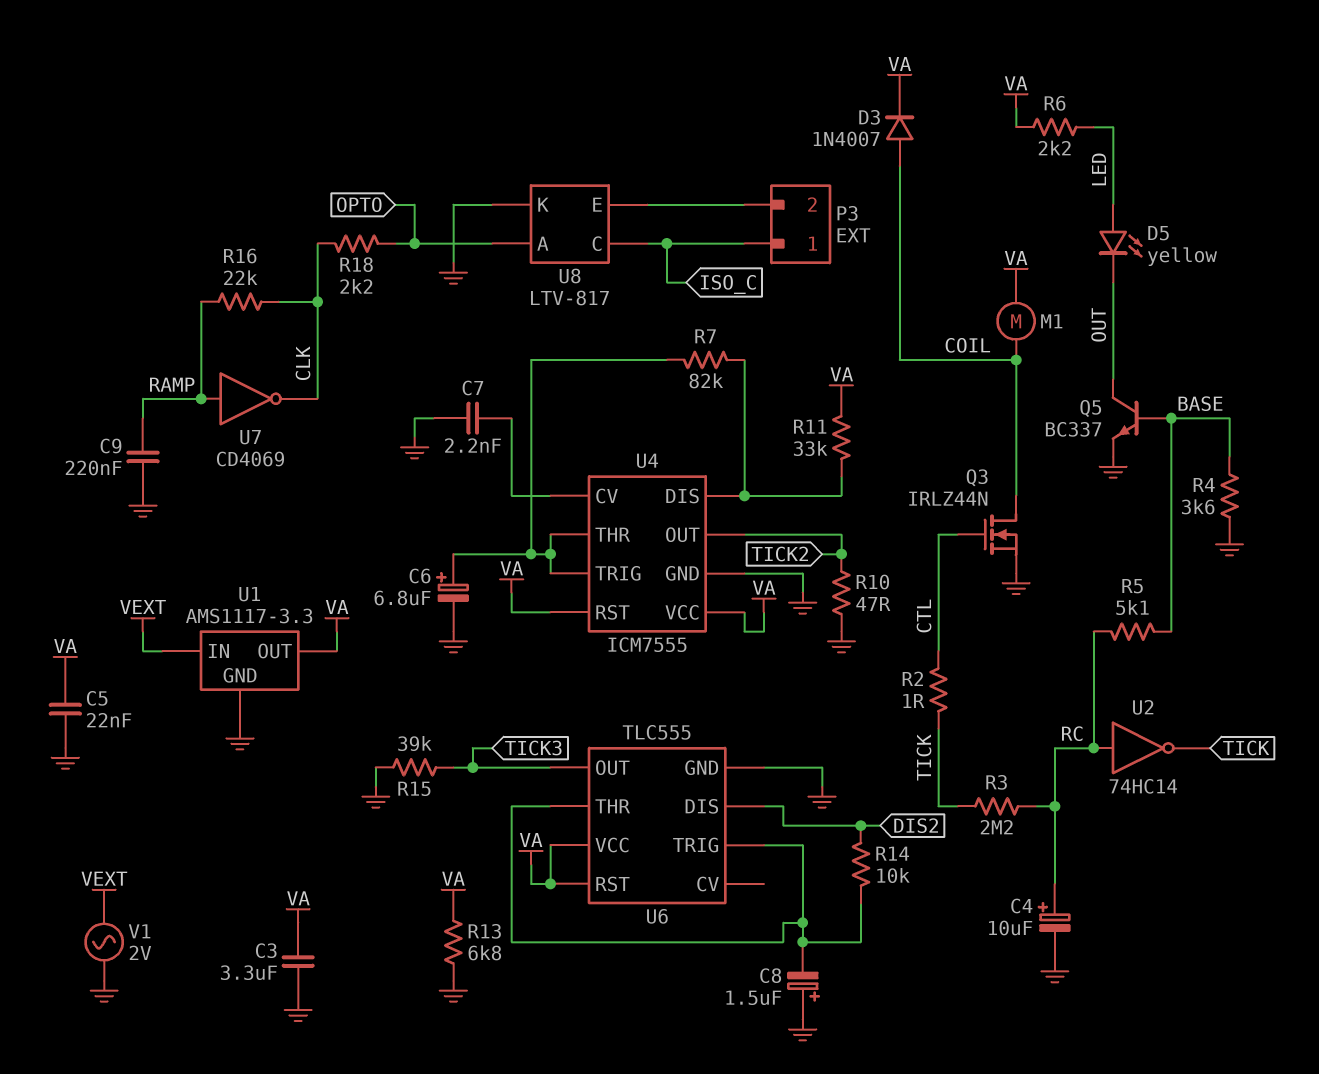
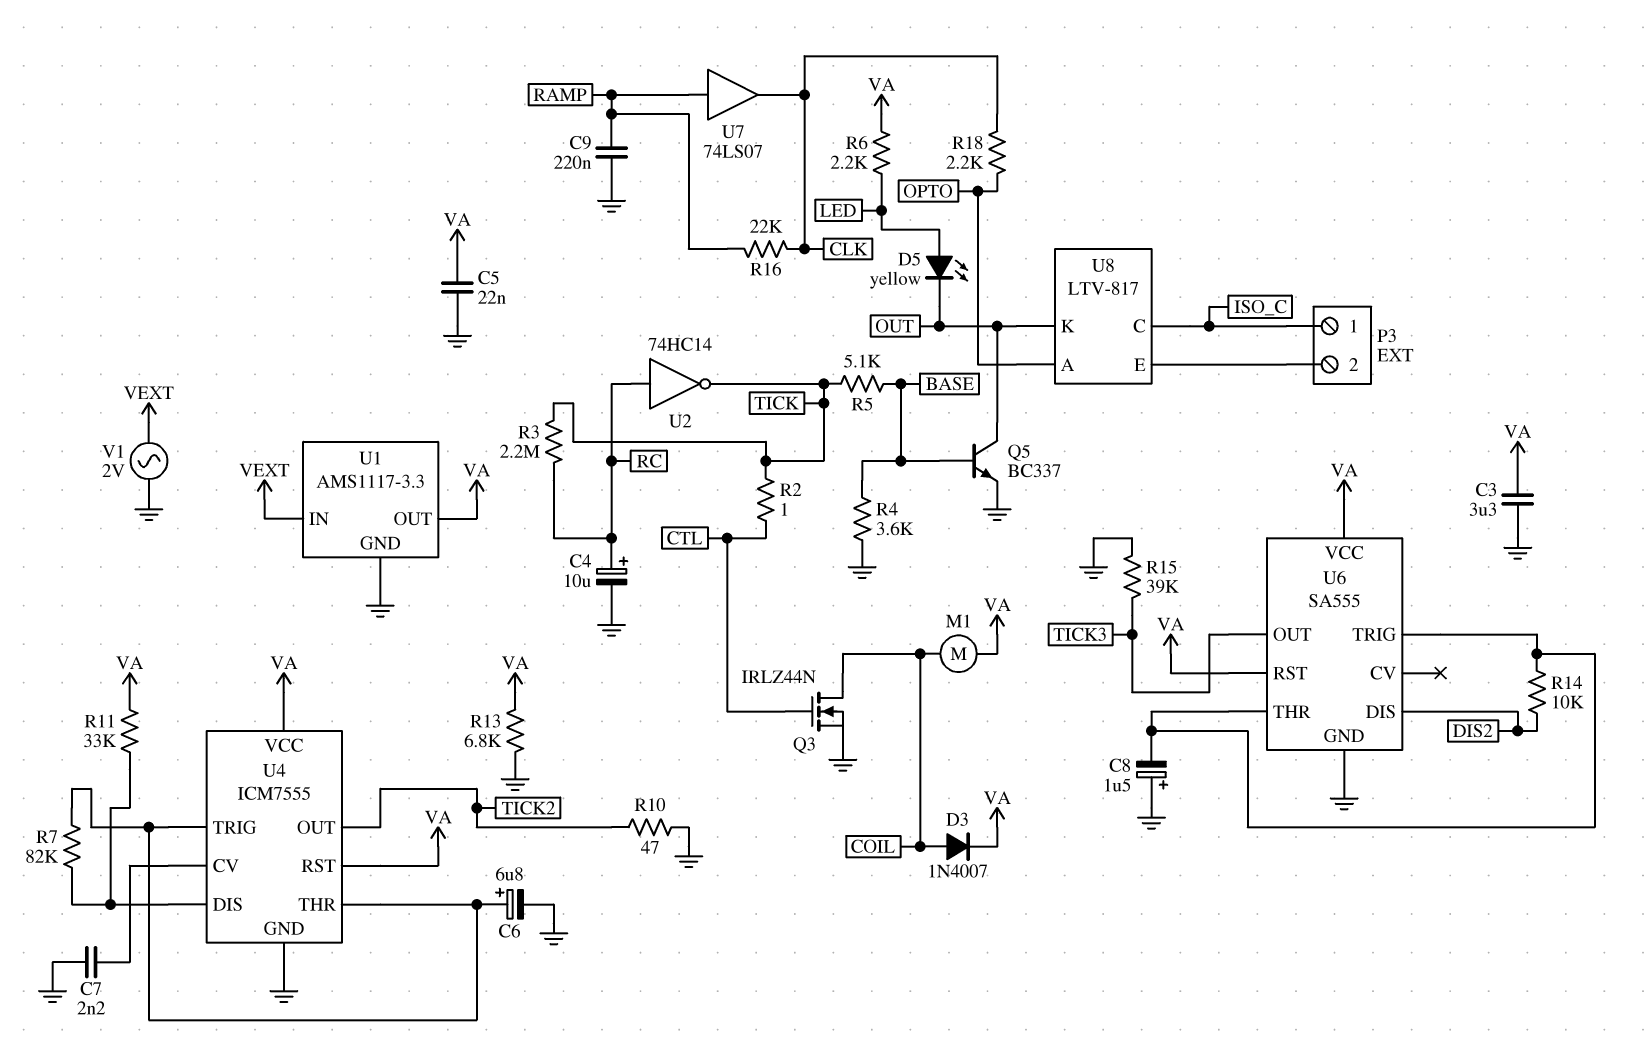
R5: 5.1k (BASE, RC) -> 5.1k (BASE, TICK)
U6: TLC555 -> SA555
U7: NOT CD4069 (in RAMP, out CLK) -> buffer 74LS07 (in RAMP, out CLK)
U8 pin K: GND -> OUT

